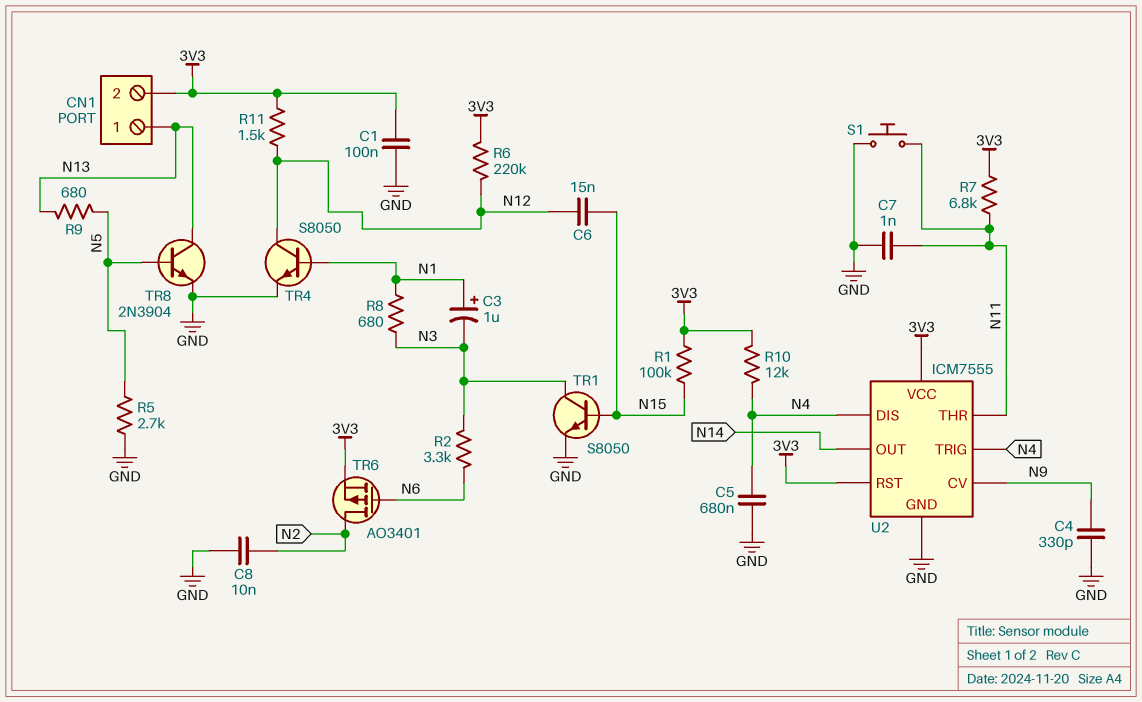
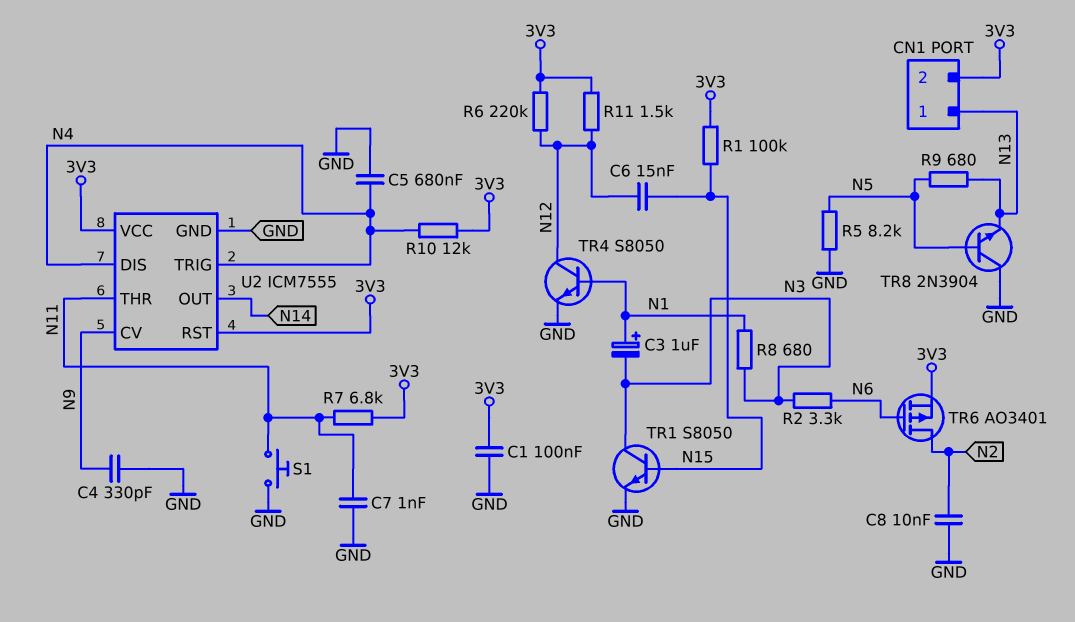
R5: 2.7k (GND, N5) -> 8.2k (GND, N5)
TR8: NPN 2N3904 (B N5, C N13, E GND) -> NPN 2N3904 (B N5, C GND, E N13)

